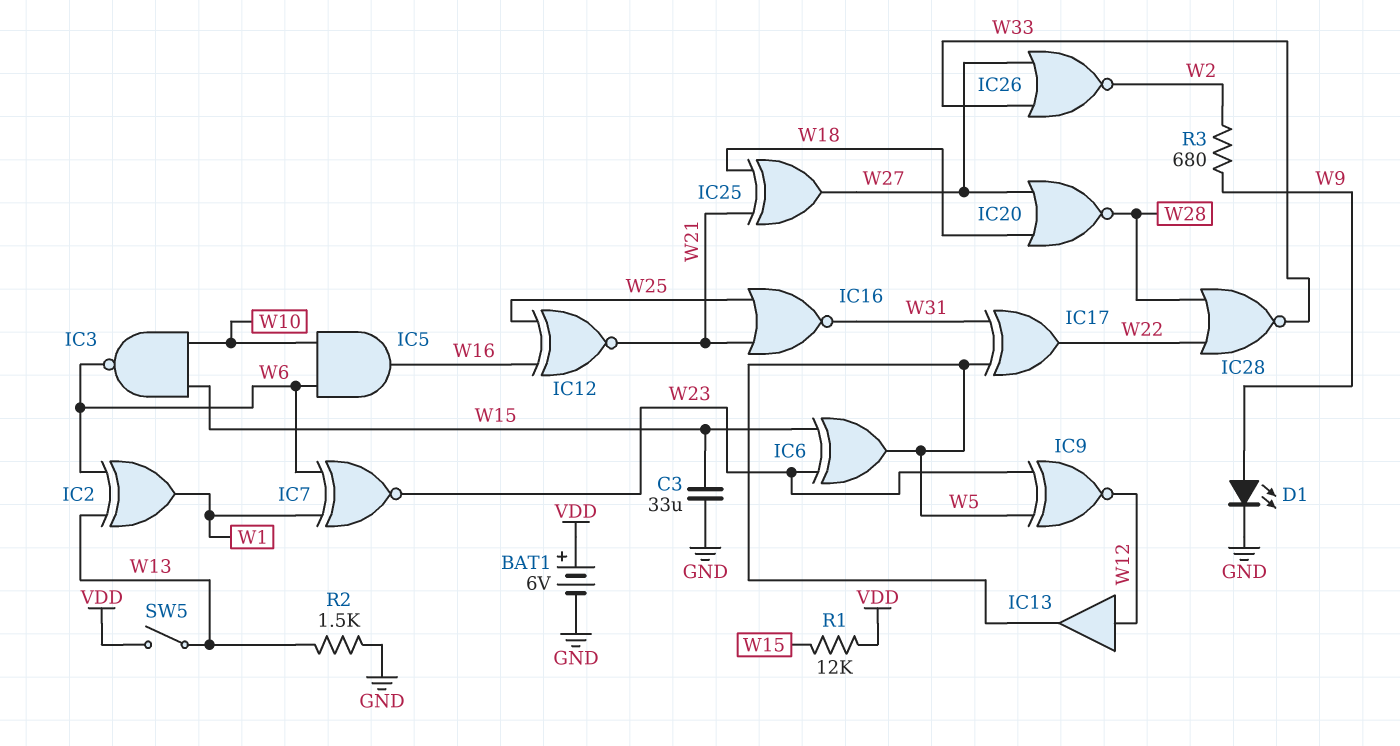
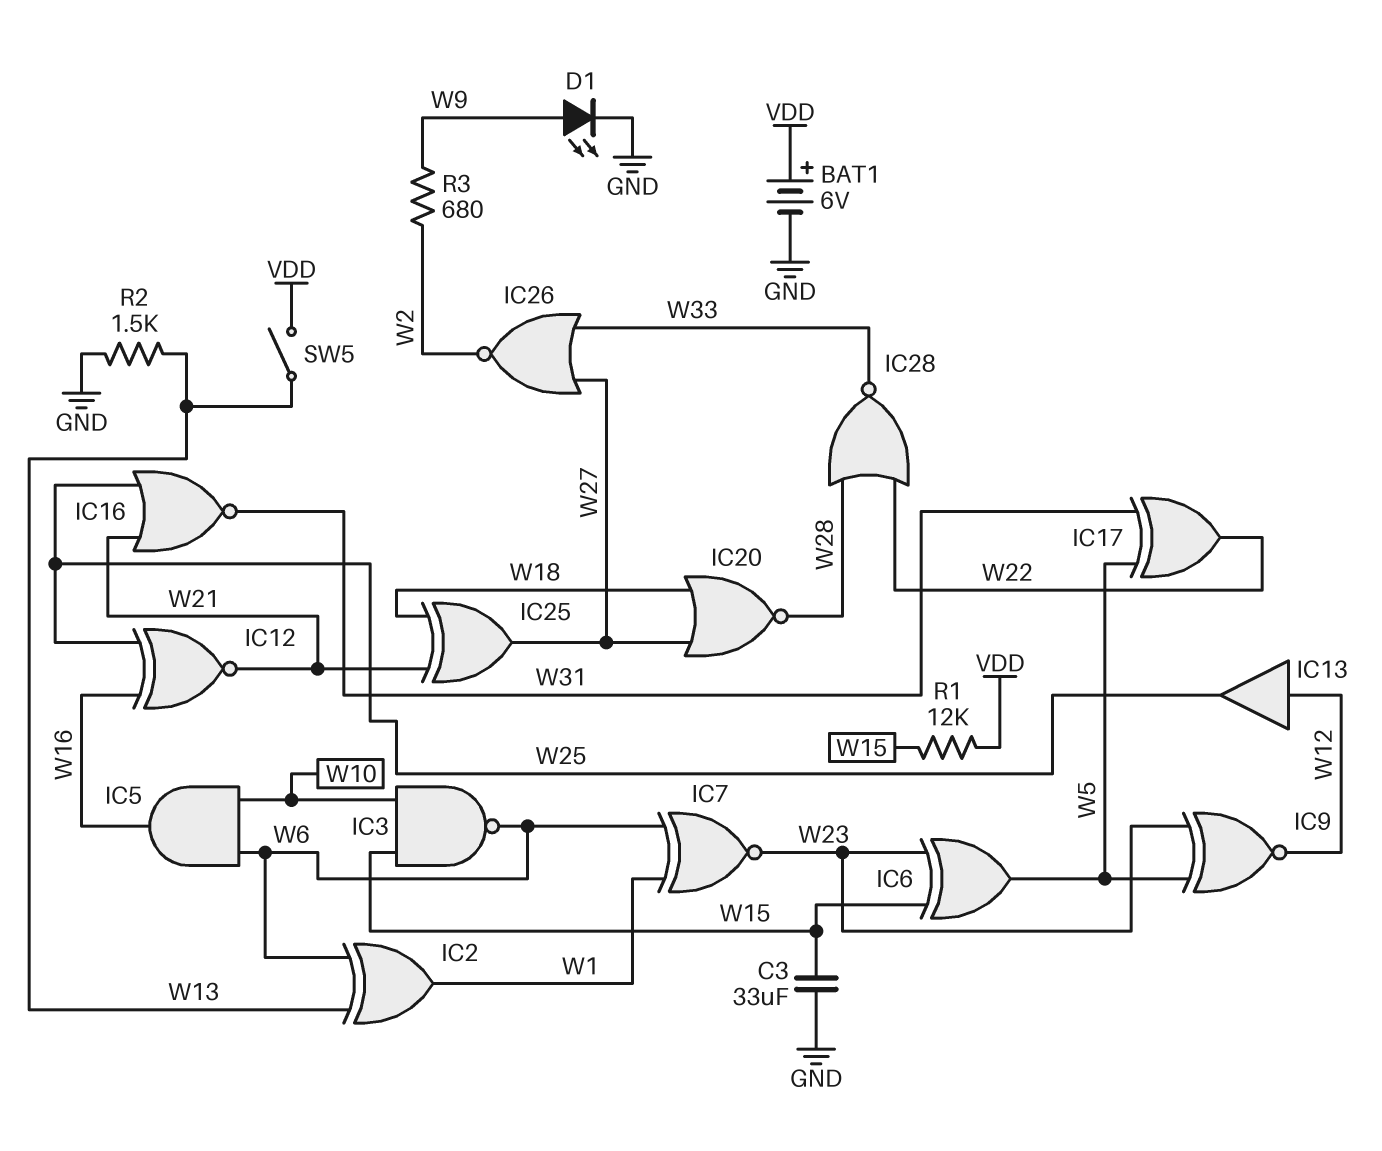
IC13: buffer (in W12, out W5) -> buffer (in W12, out W25)

